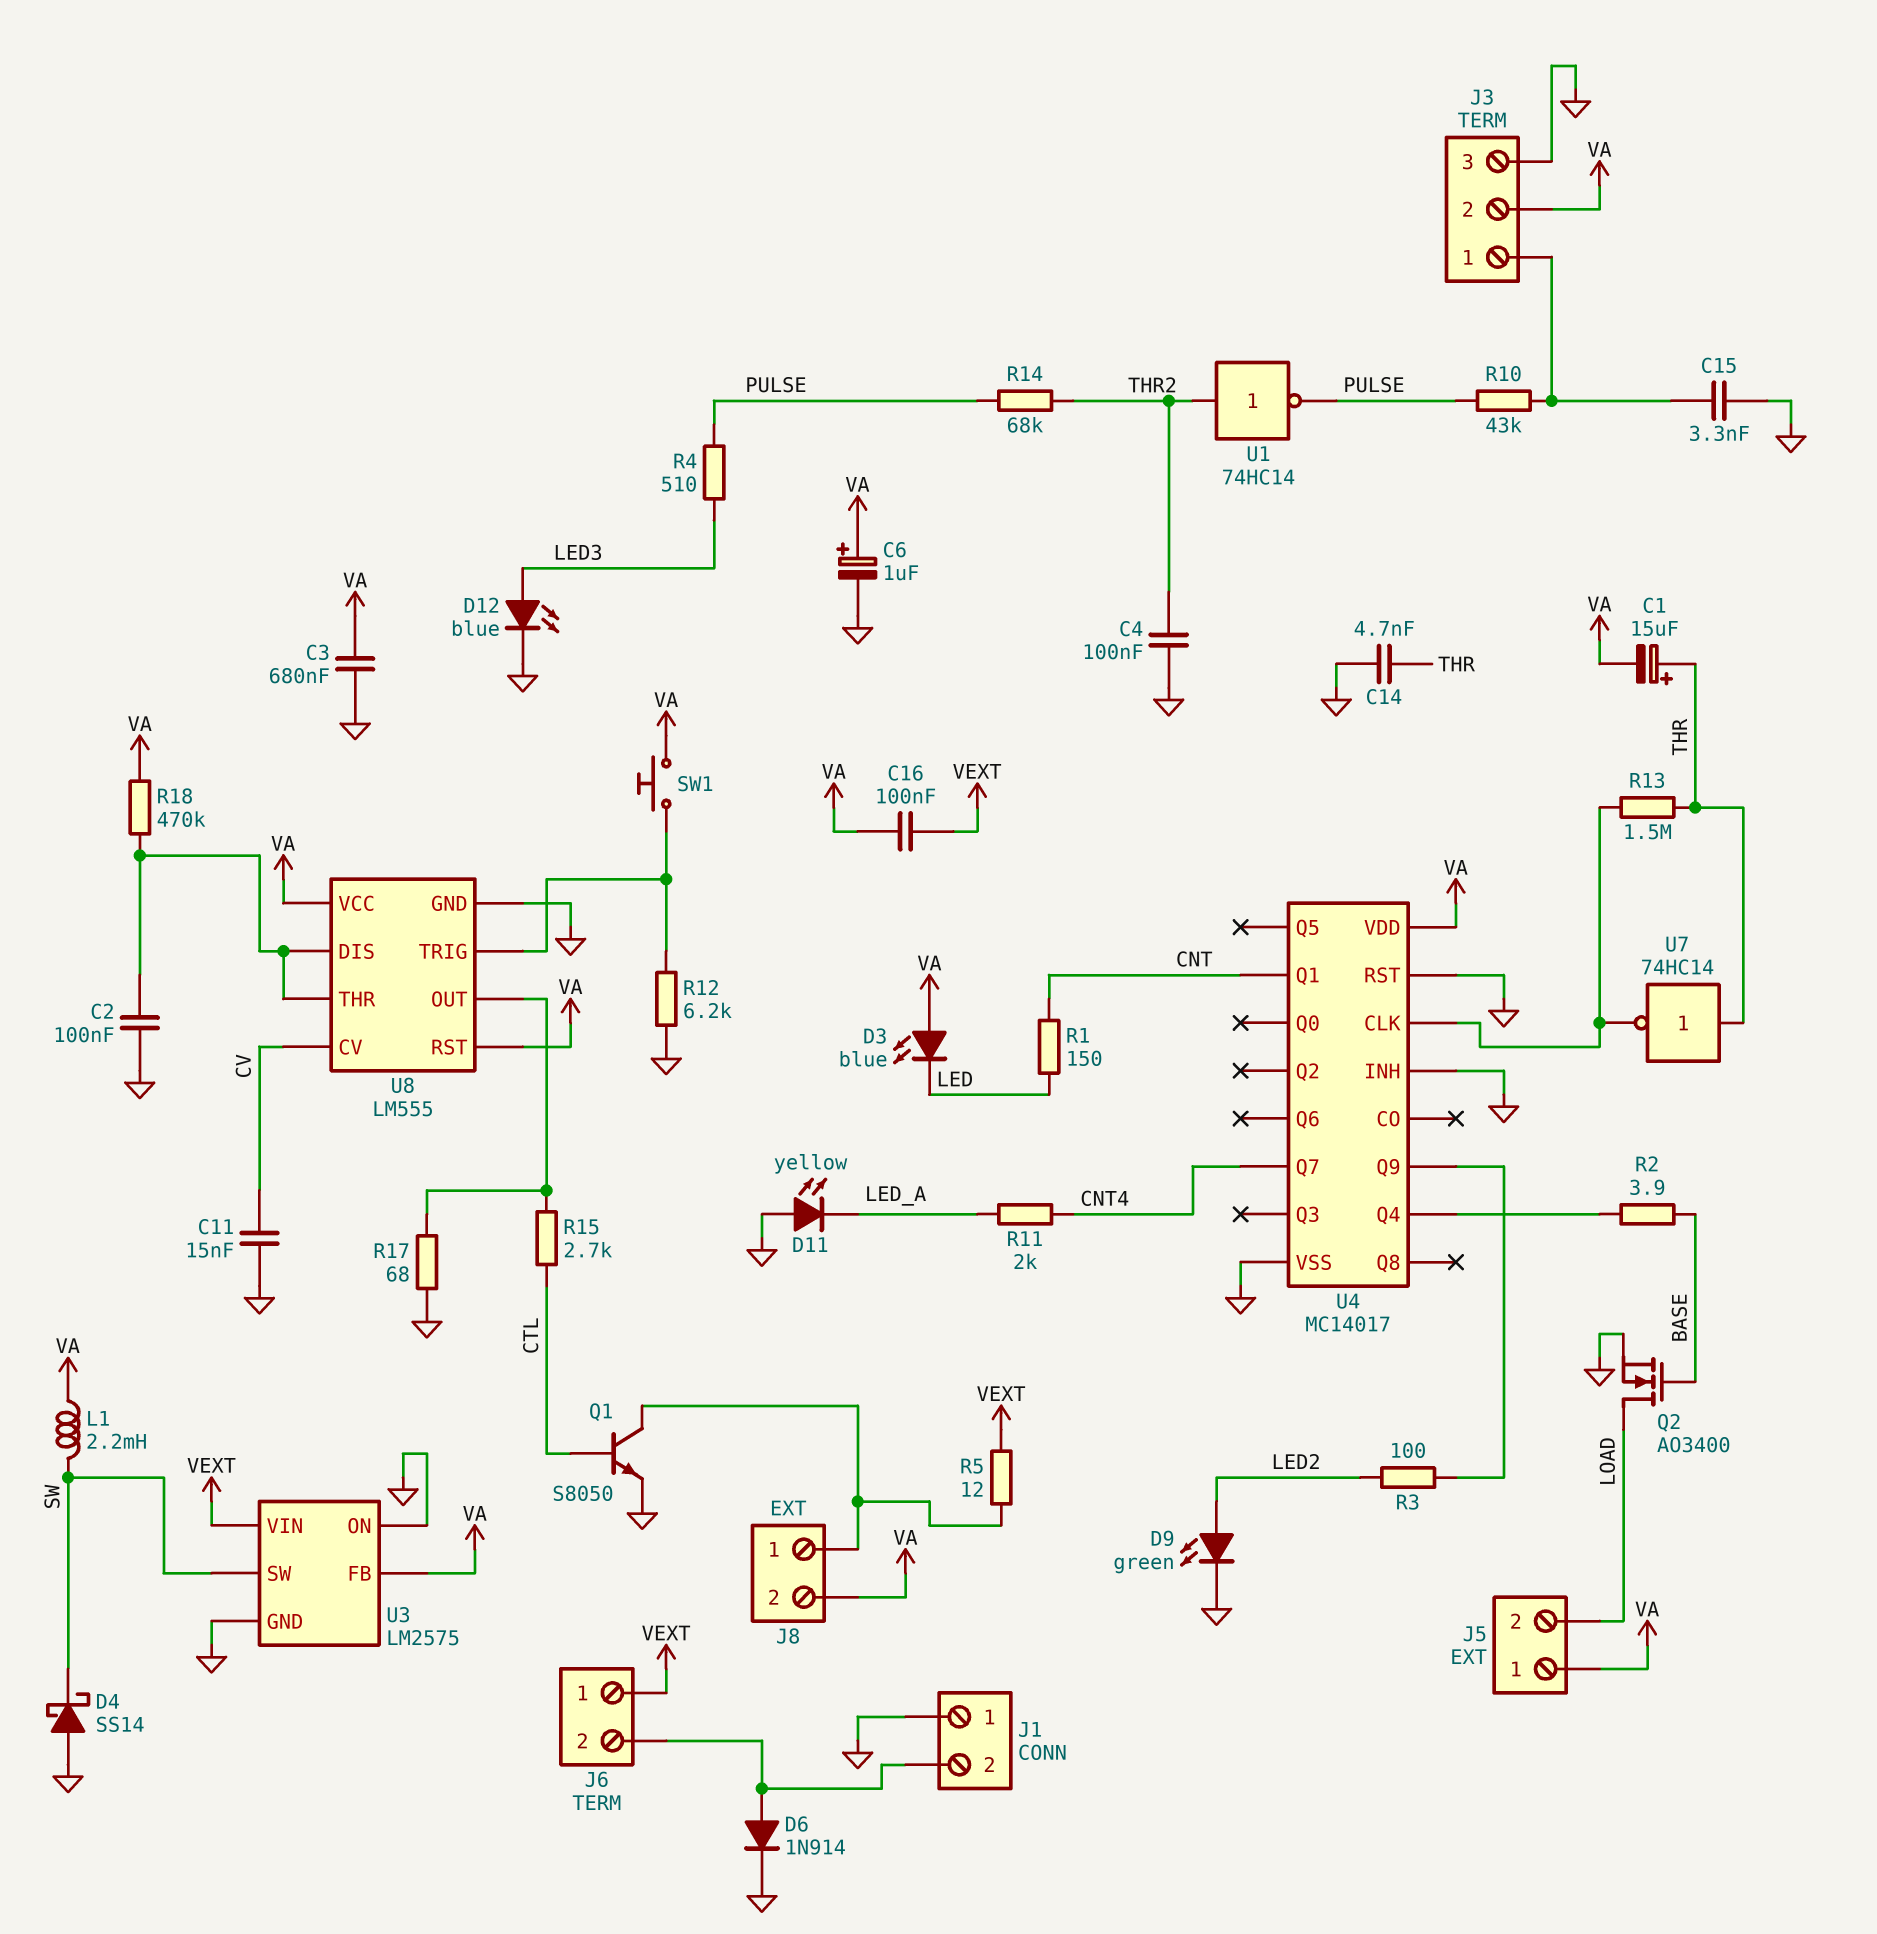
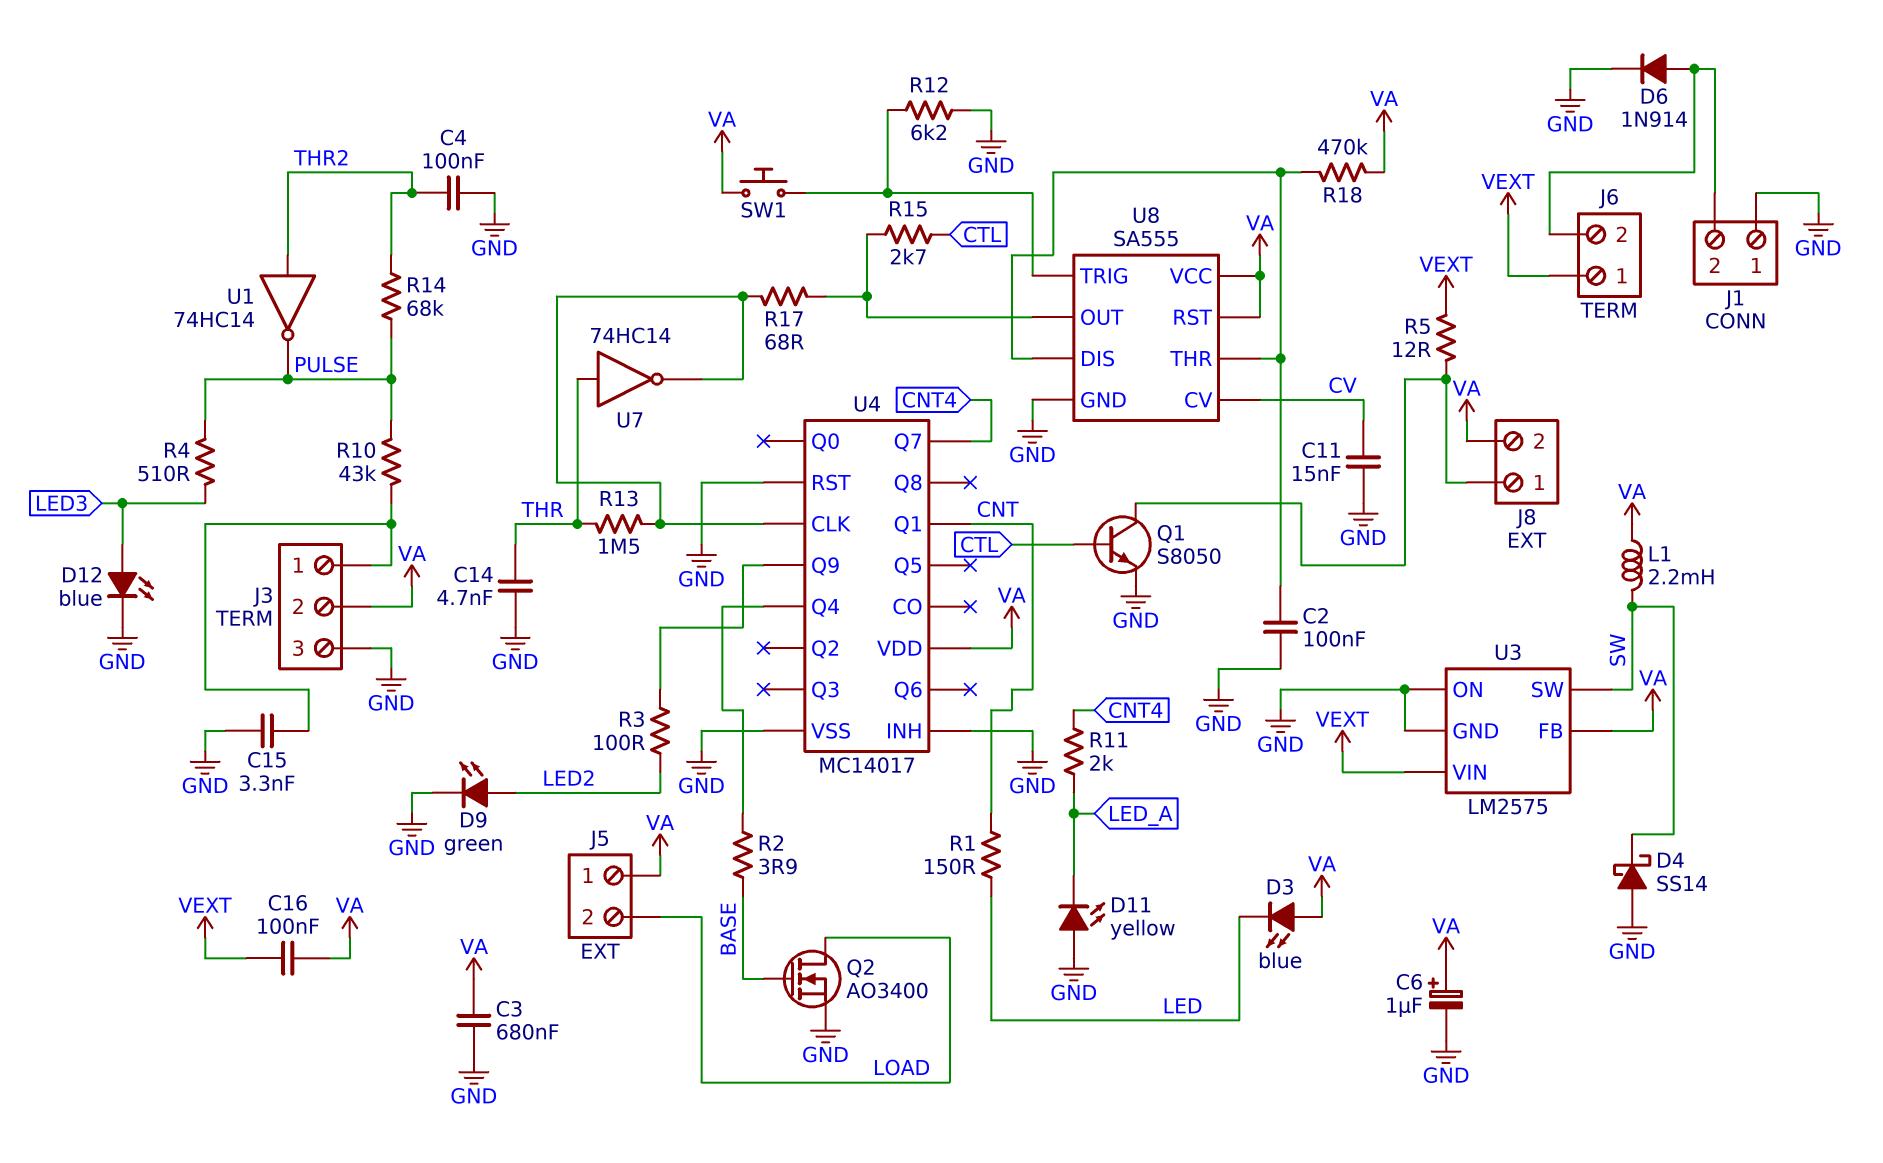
C1: 15uF (plus THR, minus VA) -> none
R17: 68 (GND, U8/OUT) -> 68 (U4/CLK, U8/OUT)
U8: LM555 -> SA555

